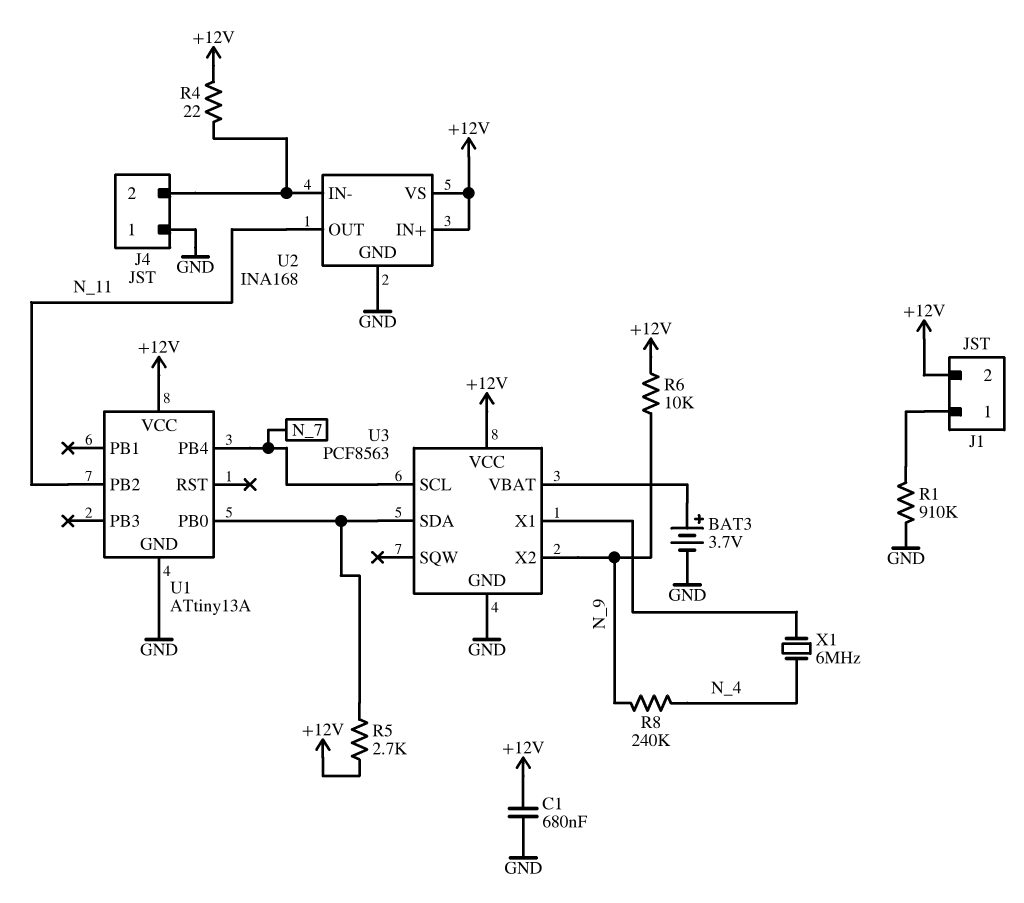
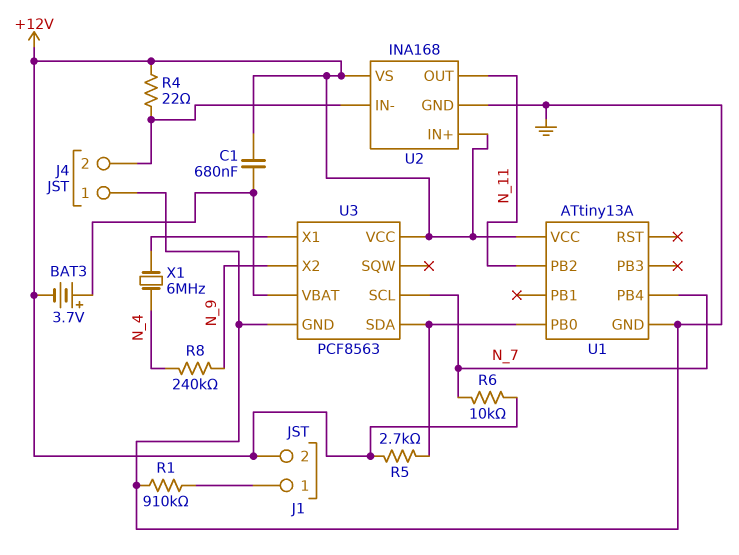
BAT3: 3.7V (plus U3/VBAT, minus GND) -> 3.7V (plus U3/VBAT, minus +12V)
C1: 680nF (+12V, GND) -> 680nF (+12V, U3/VBAT)
R6: 10k (+12V, N_9) -> 10k (+12V, N_7)

